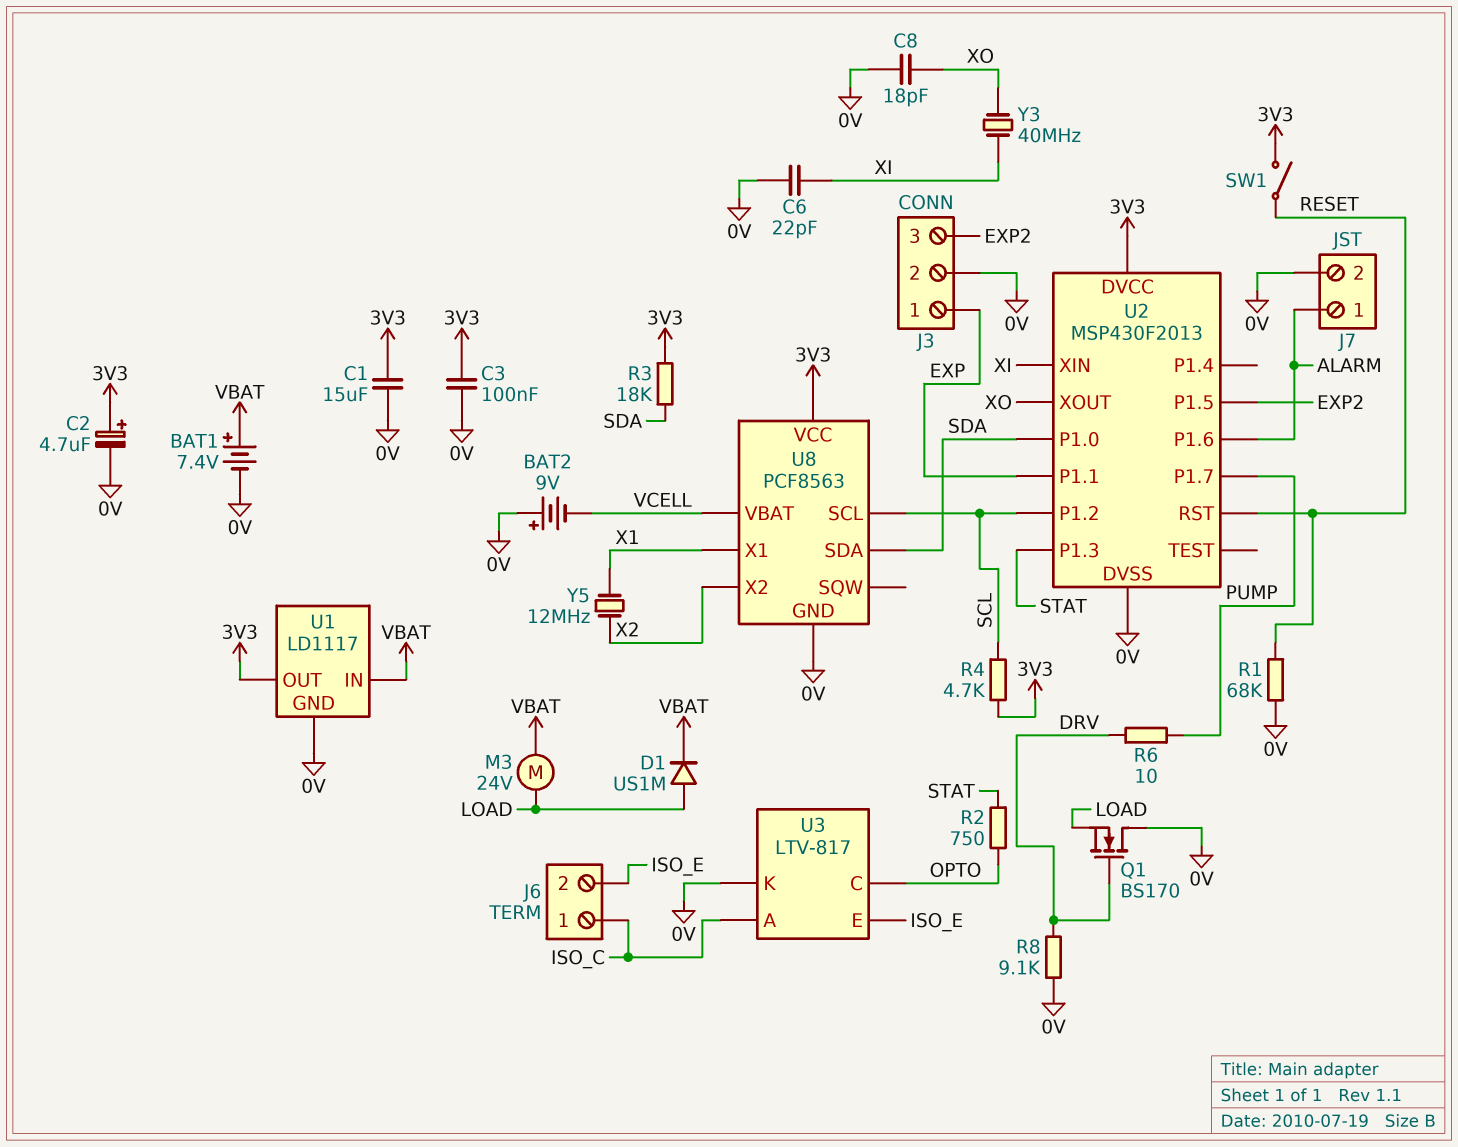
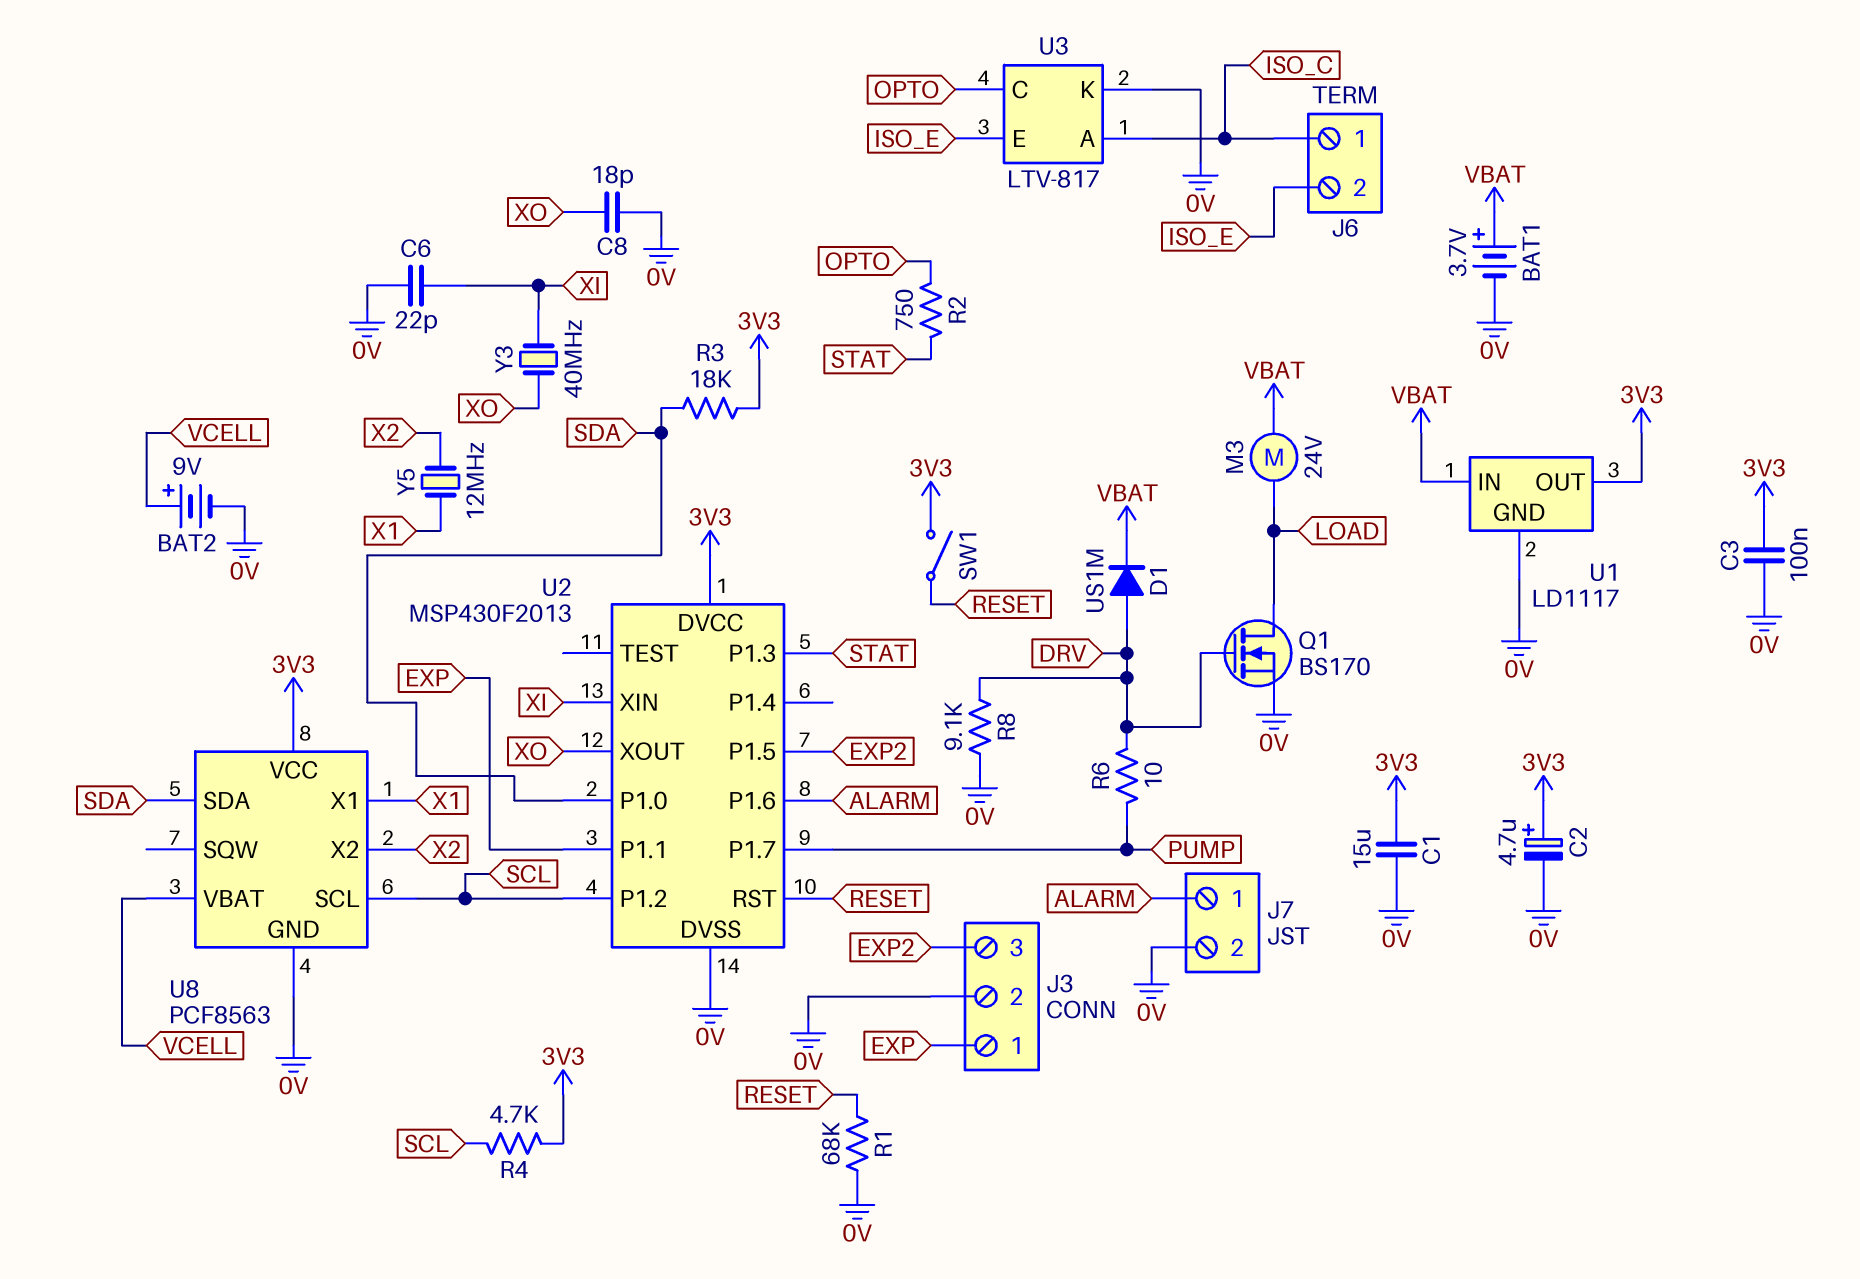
BAT1: 7.4V (plus VBAT, minus 0V) -> 3.7V (plus VBAT, minus 0V)
BAT2: 9V (plus 0V, minus VCELL) -> 9V (plus VCELL, minus 0V)
D1: diode US1M (A LOAD, K VBAT) -> diode US1M (A DRV, K VBAT)
Q1: NMOS BS170 (G DRV, D 0V, S LOAD) -> NMOS BS170 (G DRV, D LOAD, S 0V)

